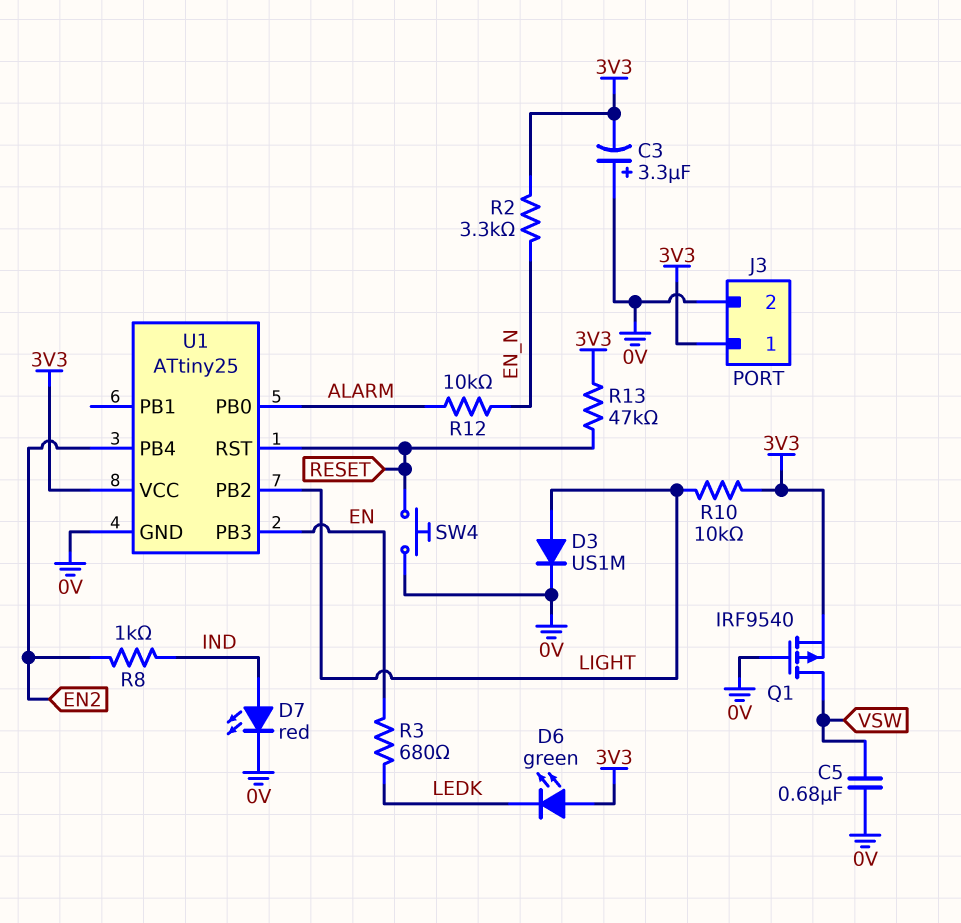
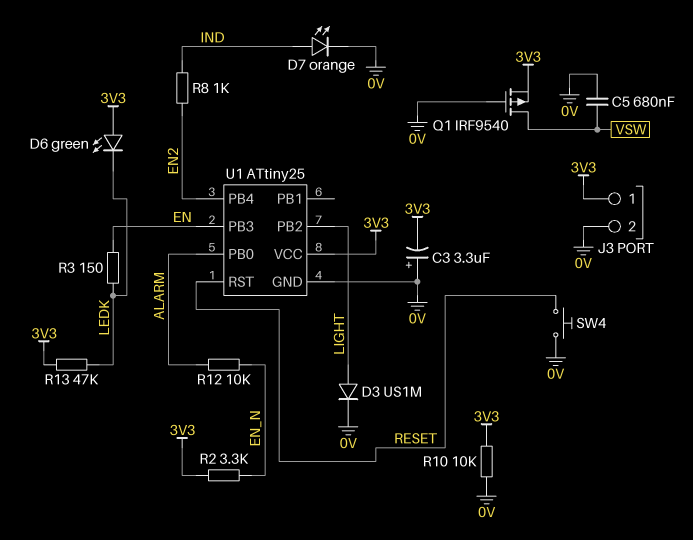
D7: LED red (A IND, K 0V) -> LED orange (A IND, K 0V)
R3: 680 (EN, LEDK) -> 150 (EN, LEDK)
R10: 10k (3V3, LIGHT) -> 10k (0V, 3V3)
R13: 47k (3V3, RESET) -> 47k (3V3, LEDK)

